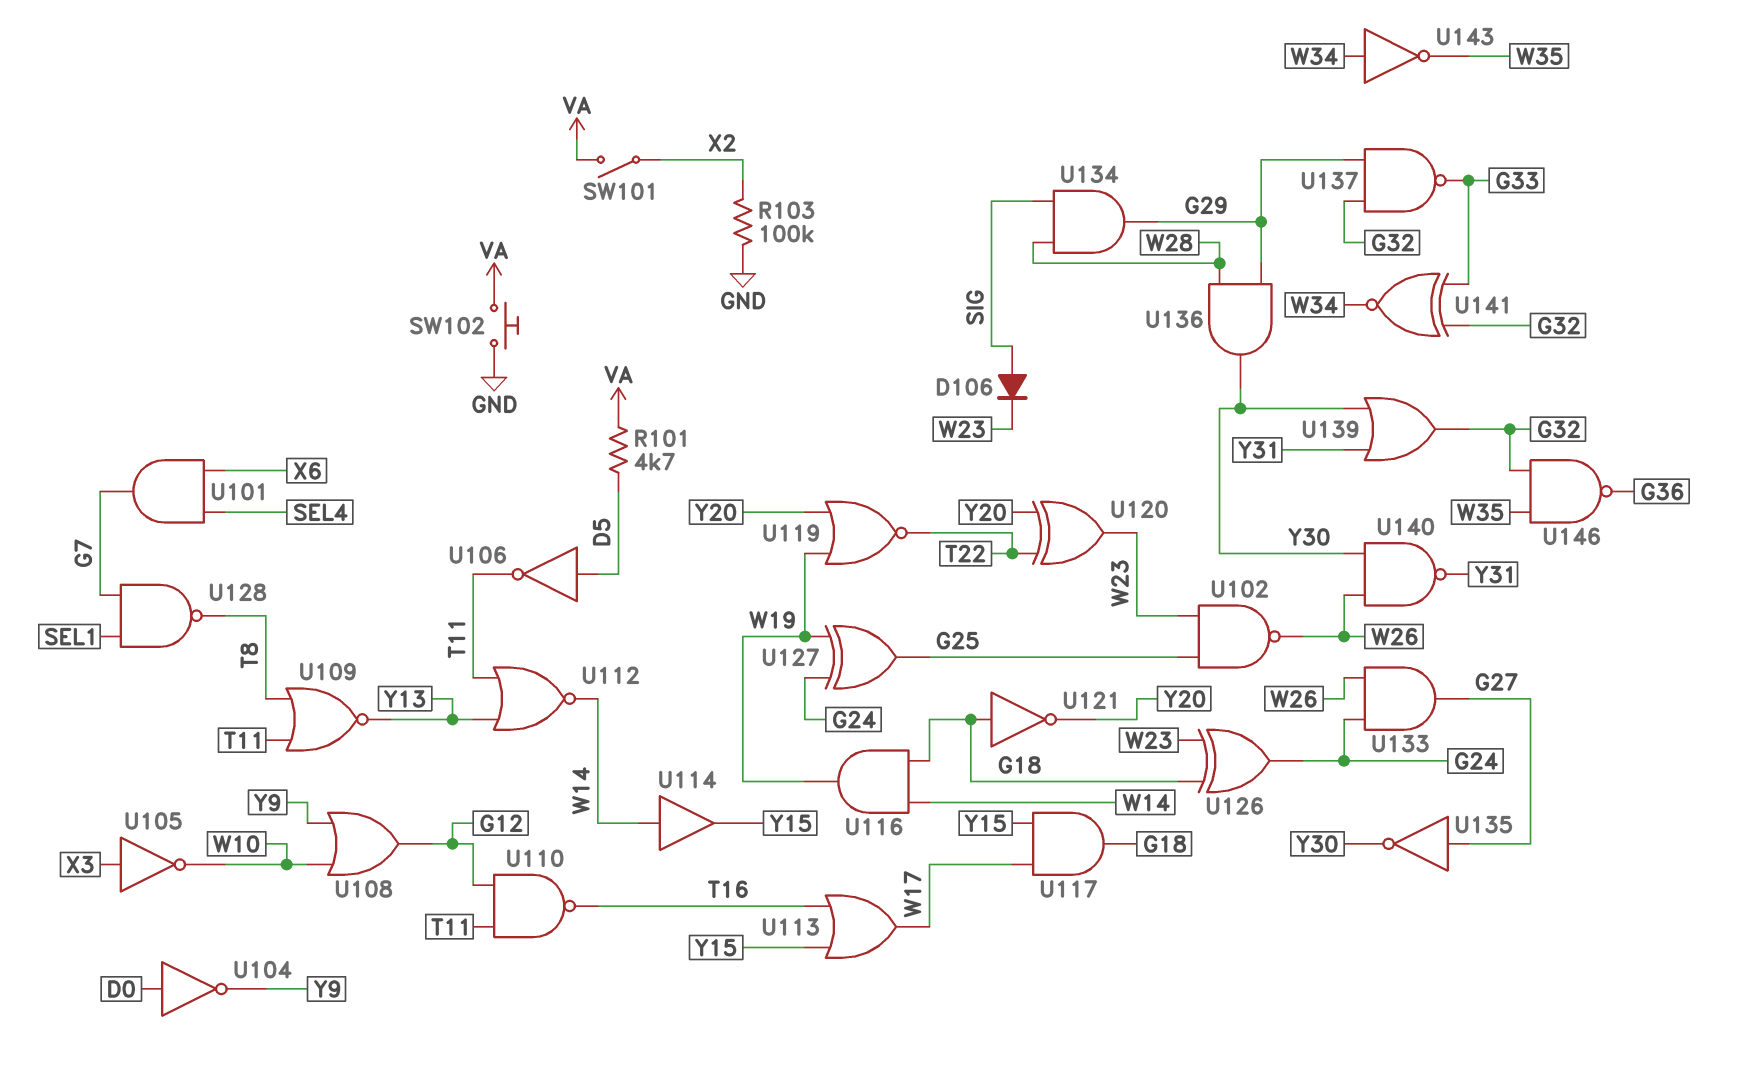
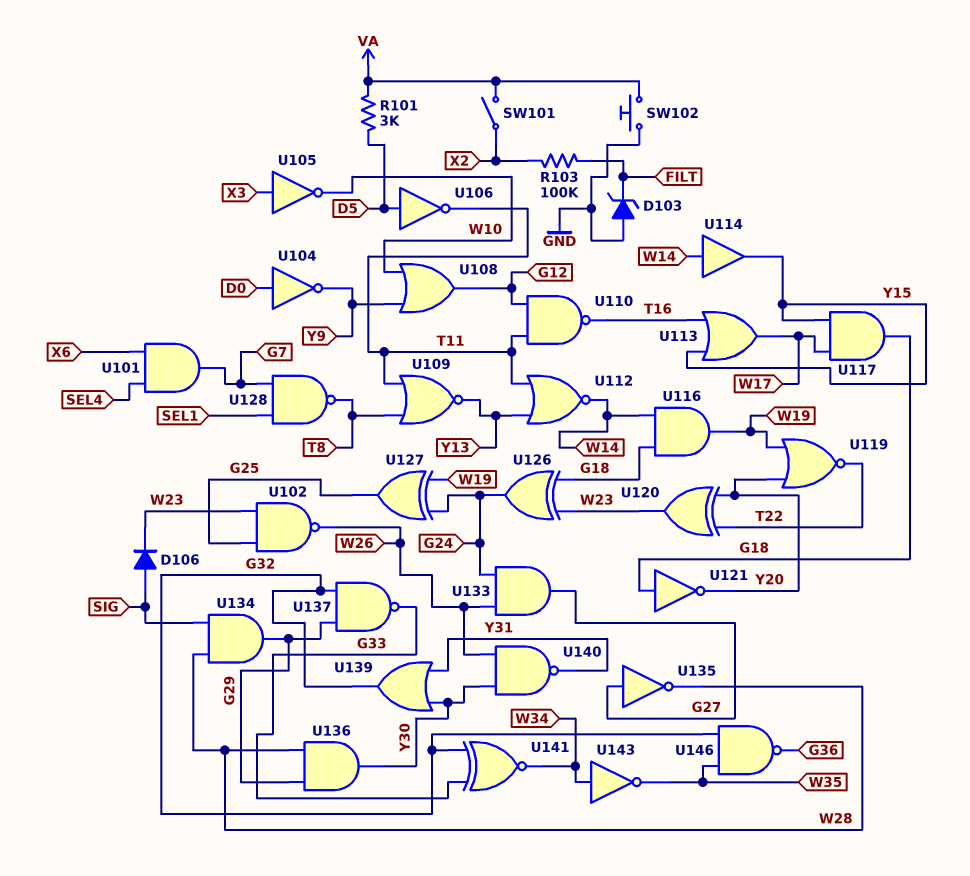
D103: none -> zener (A GND, K FILT)
R101: 4.7k (D5, VA) -> 3k (D5, VA)
R103: 100k (GND, X2) -> 100k (FILT, X2)
U135: NOT (in G27, out Y30) -> NOT (in G27, out W28)

